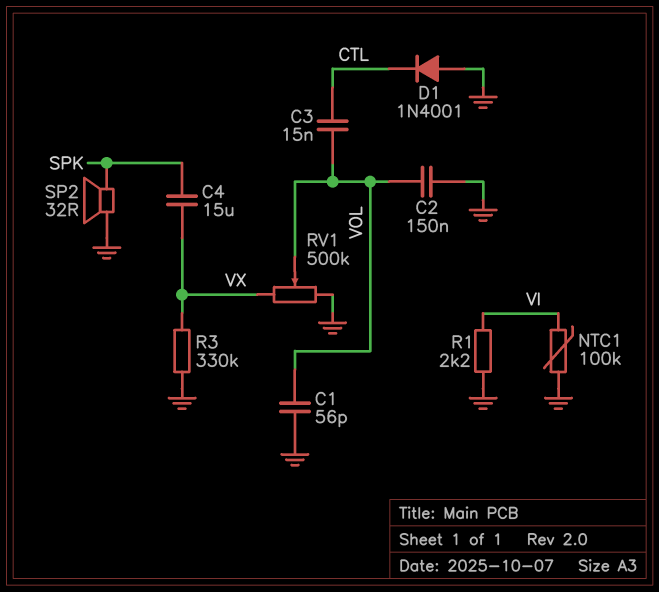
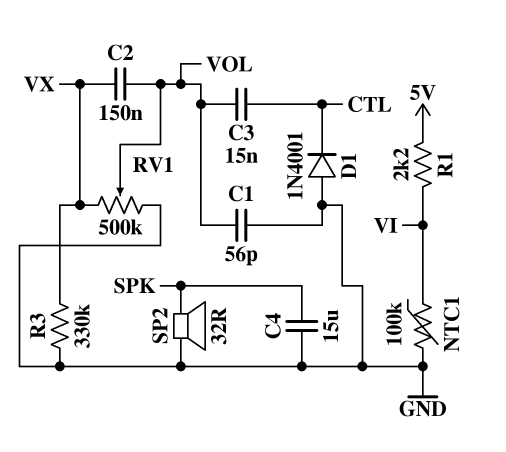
C2: 150nF (GND, VOL) -> 150nF (VOL, VX)
C4: 15uF (SPK, VX) -> 15uF (GND, SPK)
R1: 2.2k (GND, VI) -> 2.2k (5V, VI)

